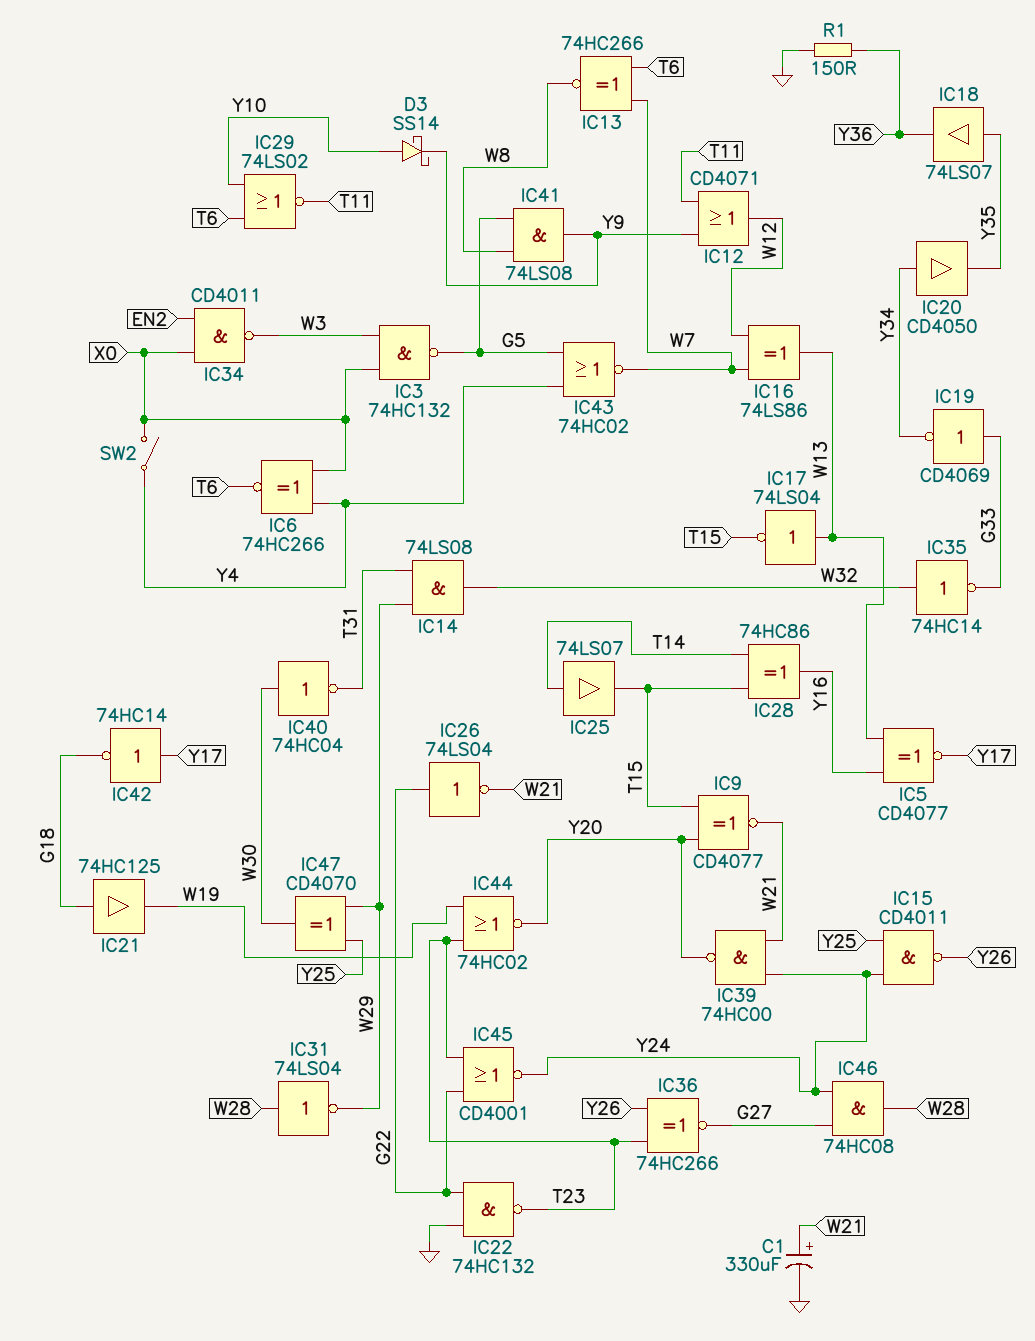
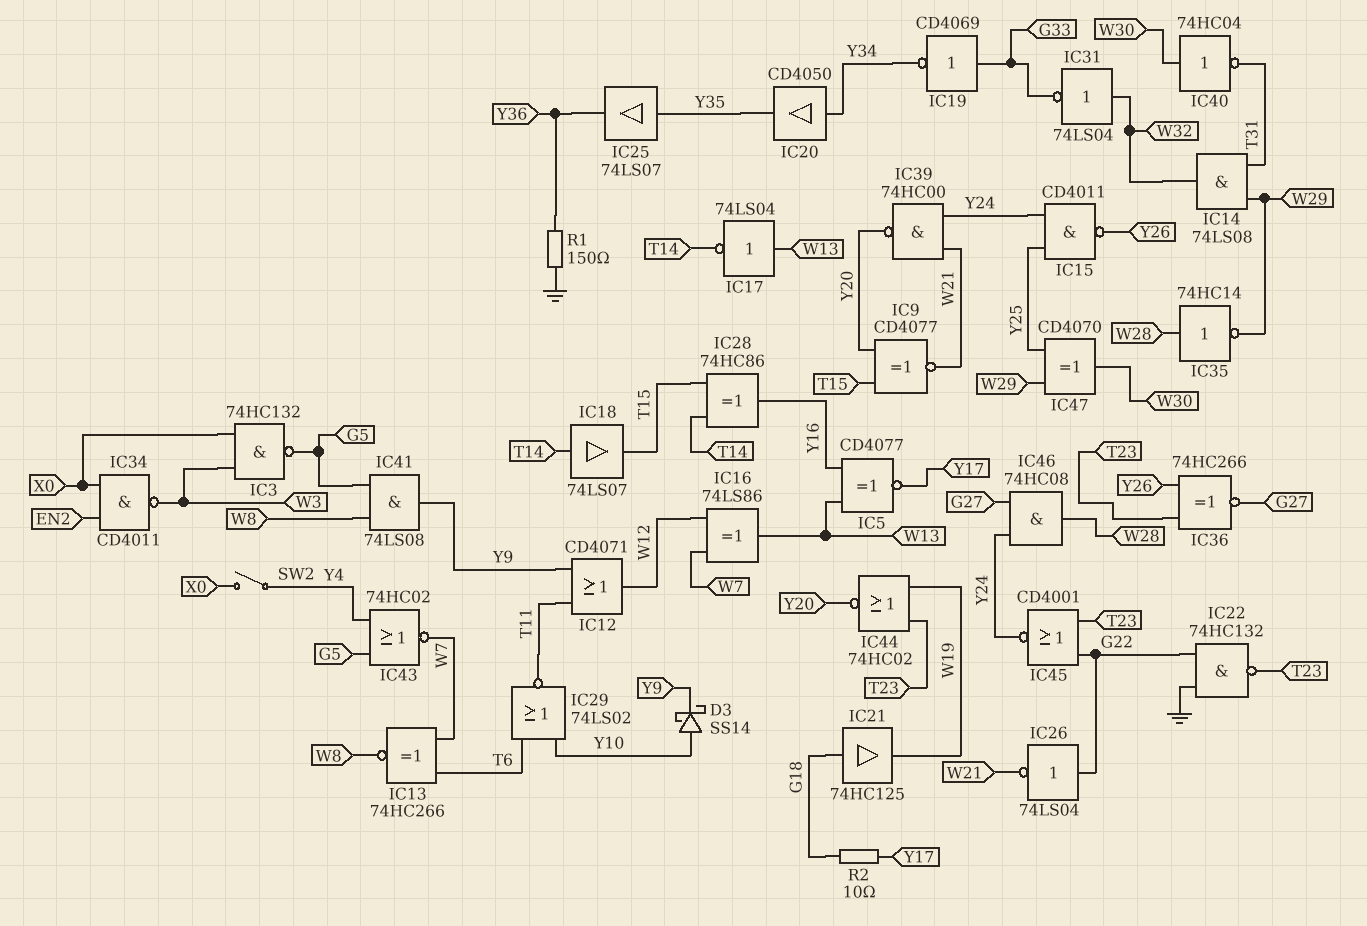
C1: 330uF (plus W21, minus GND) -> none
IC6: XNOR 74HC266 (in X0, in Y4, out T6) -> none
IC17: NOT 74LS04 (in W13, out T15) -> NOT 74LS04 (in W13, out T14)
IC18: buffer 74LS07 (in Y35, out Y36) -> buffer 74LS07 (in T14, out T15)
IC25: buffer 74LS07 (in T14, out T15) -> buffer 74LS07 (in Y35, out Y36)
IC31: NOT 74LS04 (in W28, out W29) -> NOT 74LS04 (in W32, out G33)
IC35: NOT 74HC14 (in W32, out G33) -> NOT 74HC14 (in W28, out W29)
IC42: NOT 74HC14 (in Y17, out G18) -> none
R2: none -> 10 (G18, Y17)

